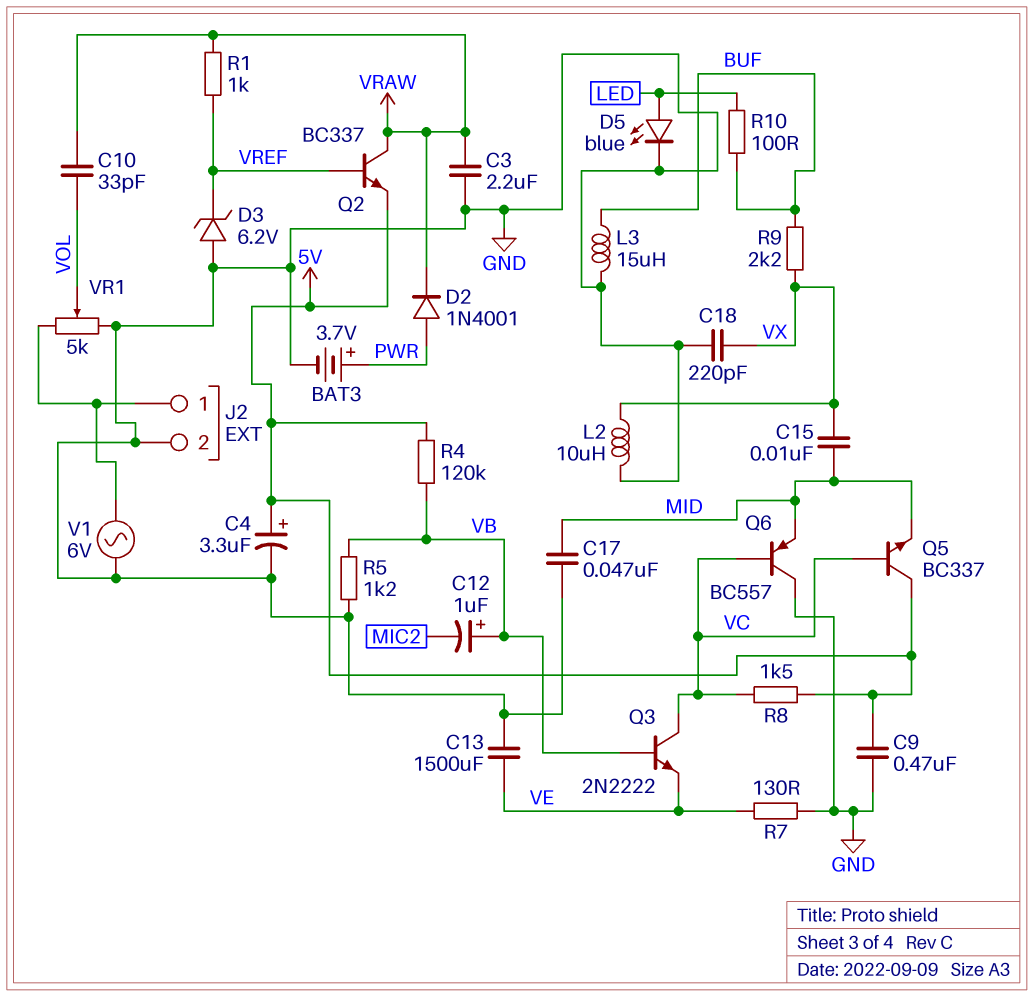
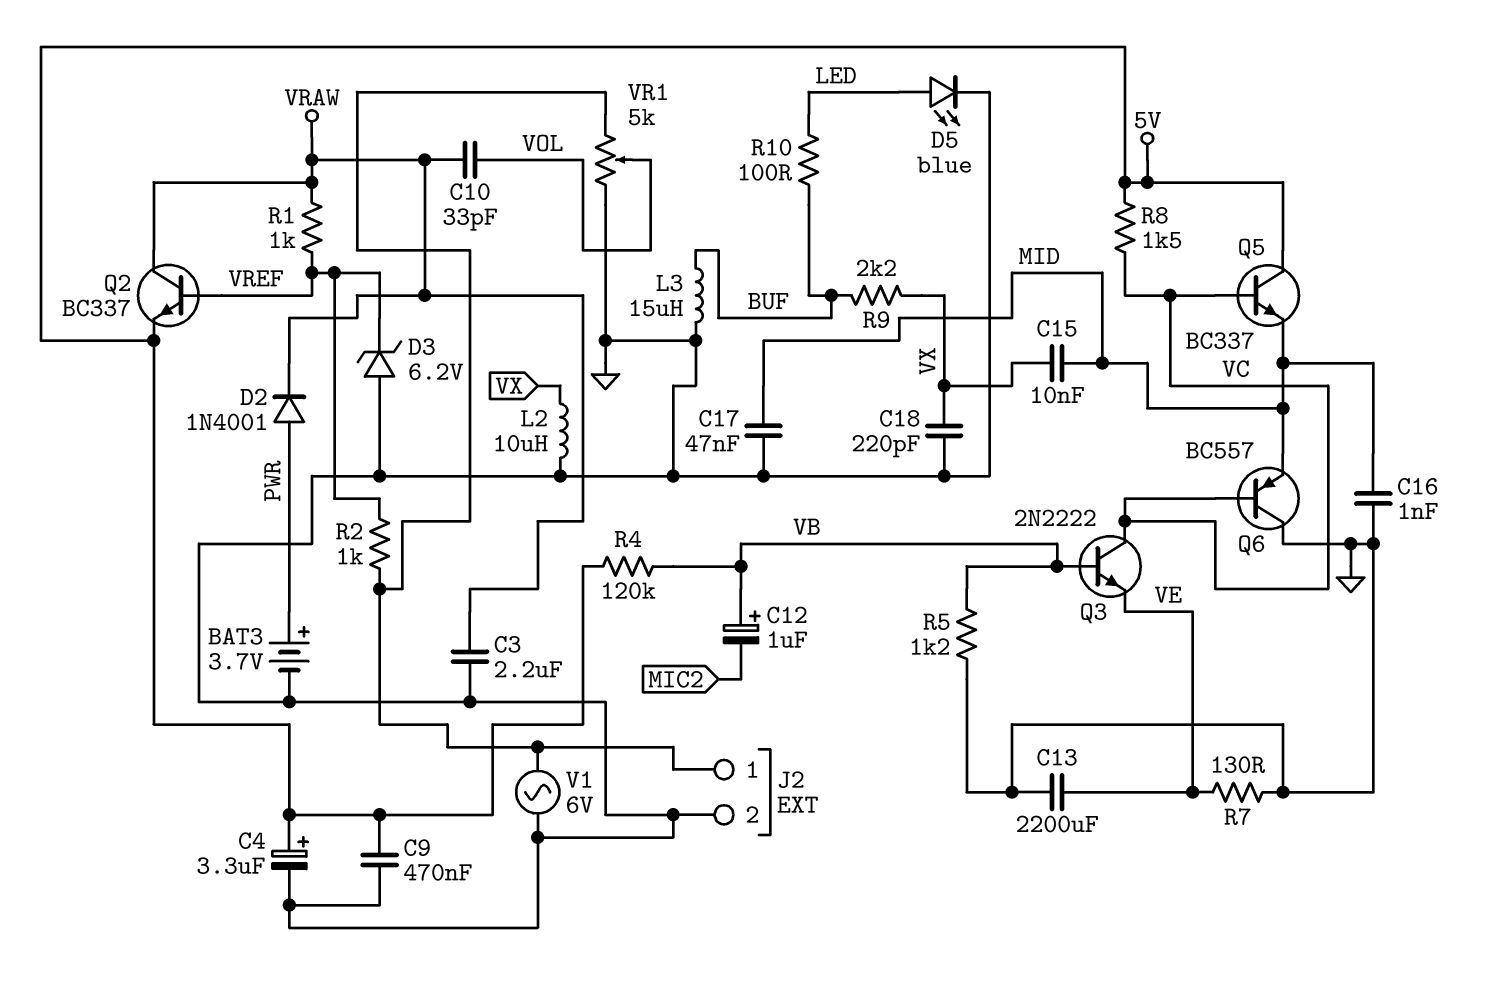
C13: 1500uF (GND, VE) -> 2200uF (GND, VE)
C16: none -> 1nF (GND, MID)
R2: none -> 1k (J2/1, VREF)

